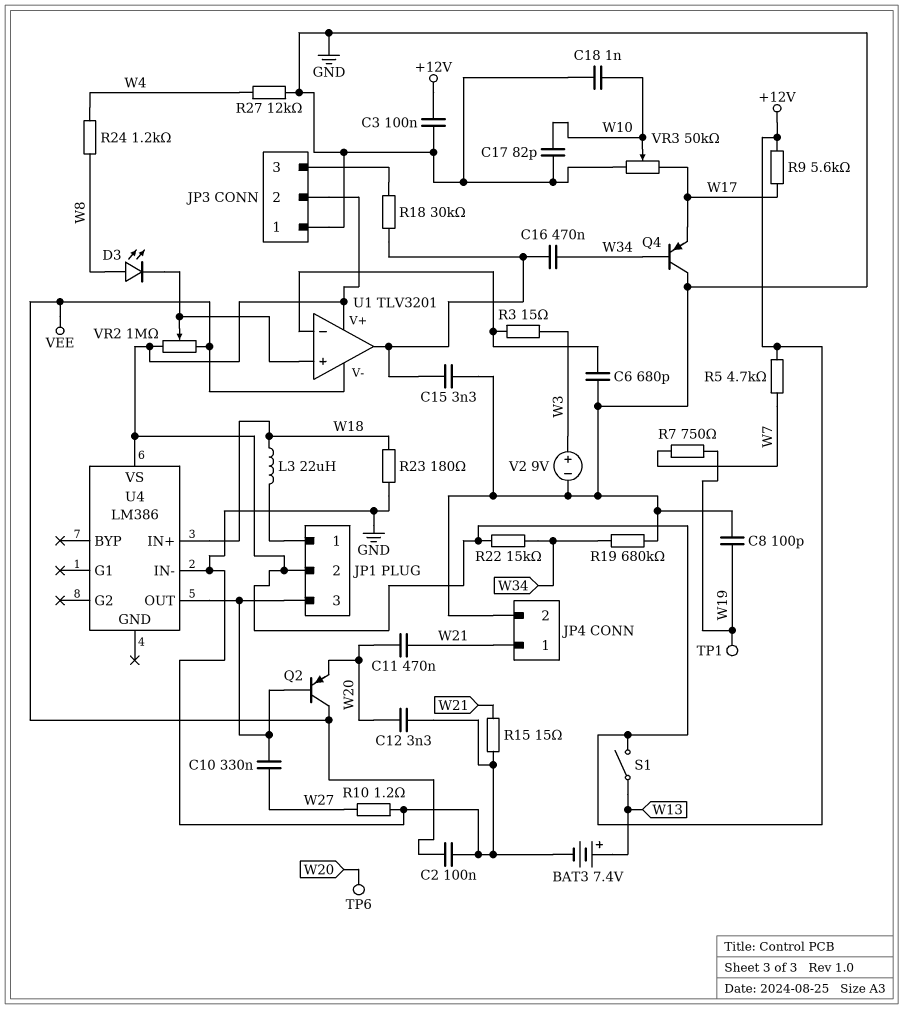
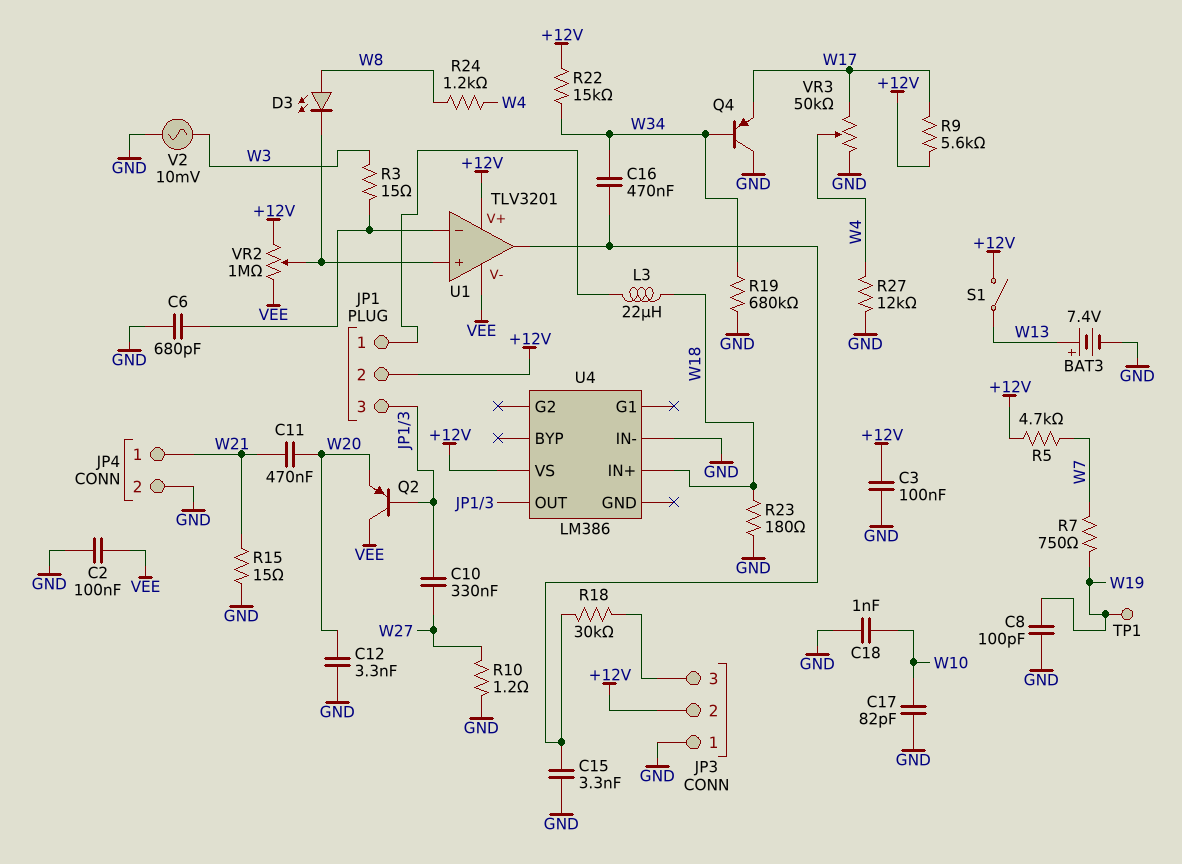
TP6: test point (W20) -> none
V2: 9V (plus W3, minus GND) -> AC 10mV (GND, W3)
VR3: 50k (GND, W17, wiper W10) -> 50k (GND, W17, wiper W4)

